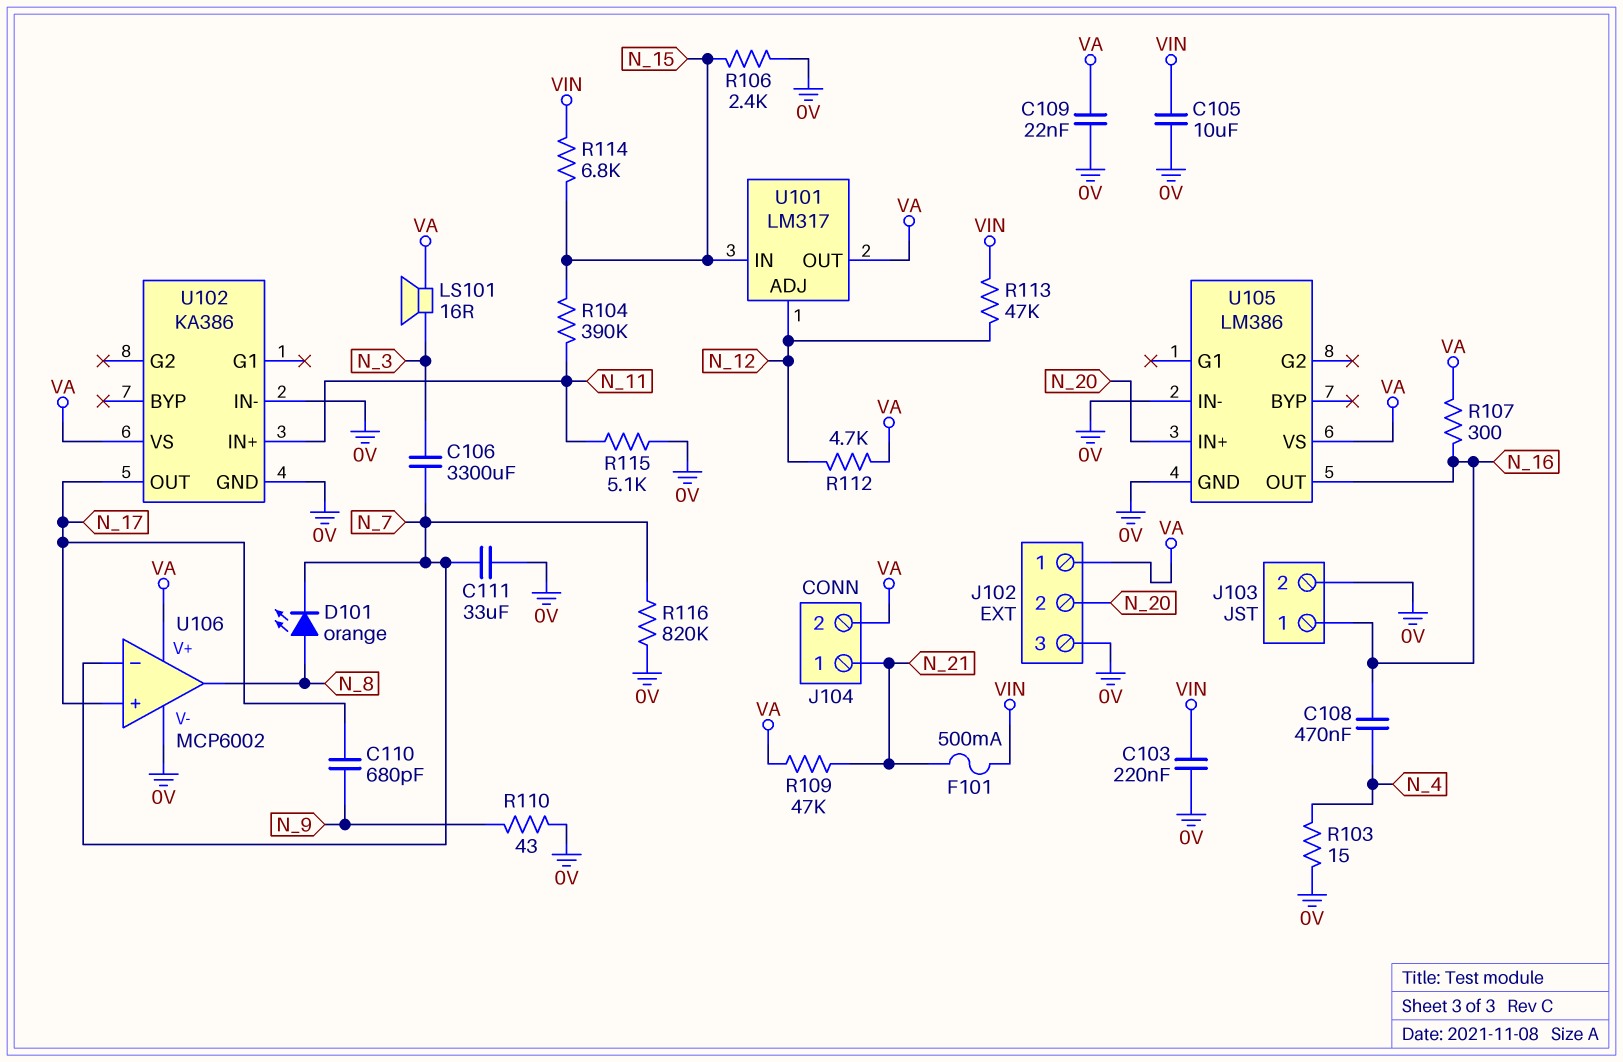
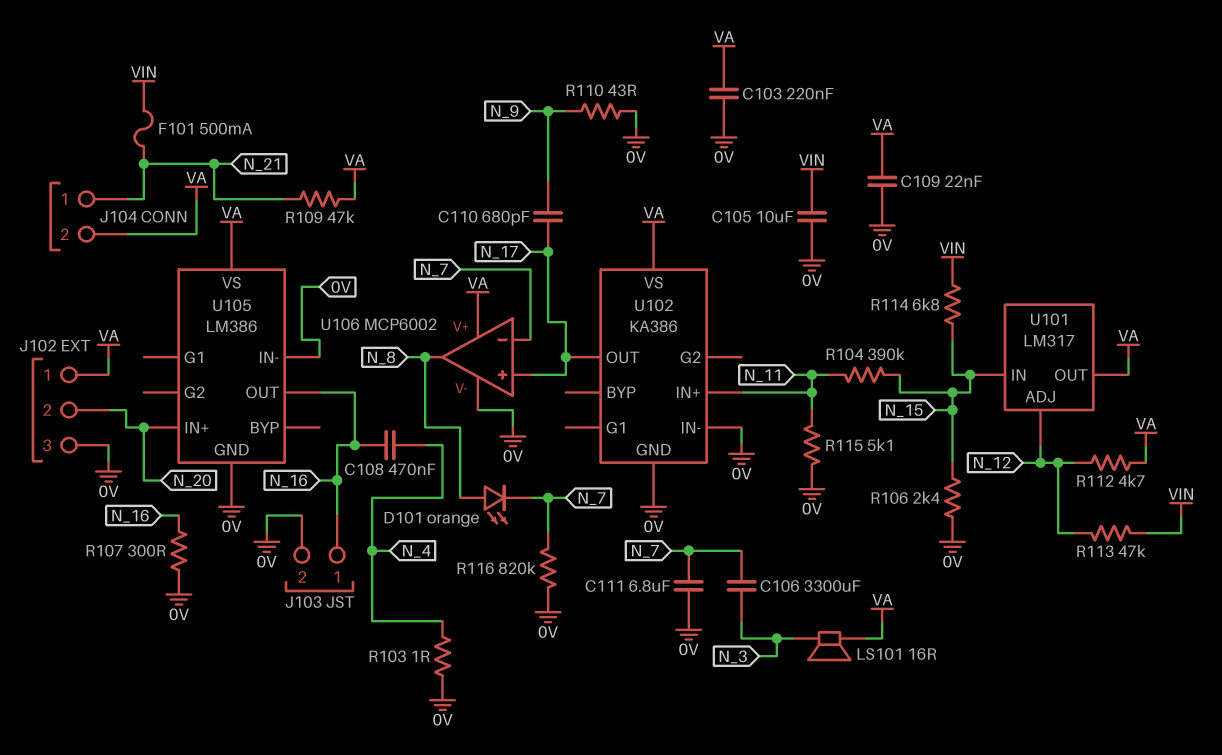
C103: 220nF (0V, VIN) -> 220nF (0V, VA)
C111: 33uF (0V, N_7) -> 6.8uF (0V, N_7)
R103: 15 (0V, N_4) -> 1 (0V, N_4)
R107: 300 (N_16, VA) -> 300 (0V, N_16)

